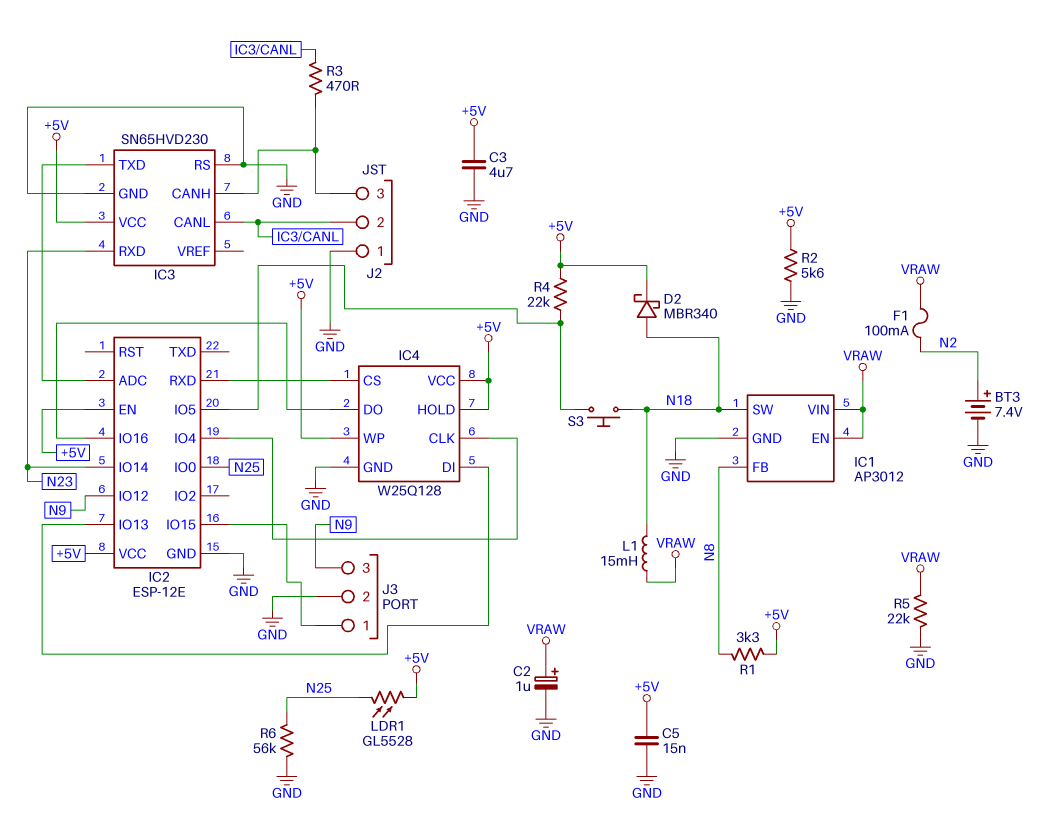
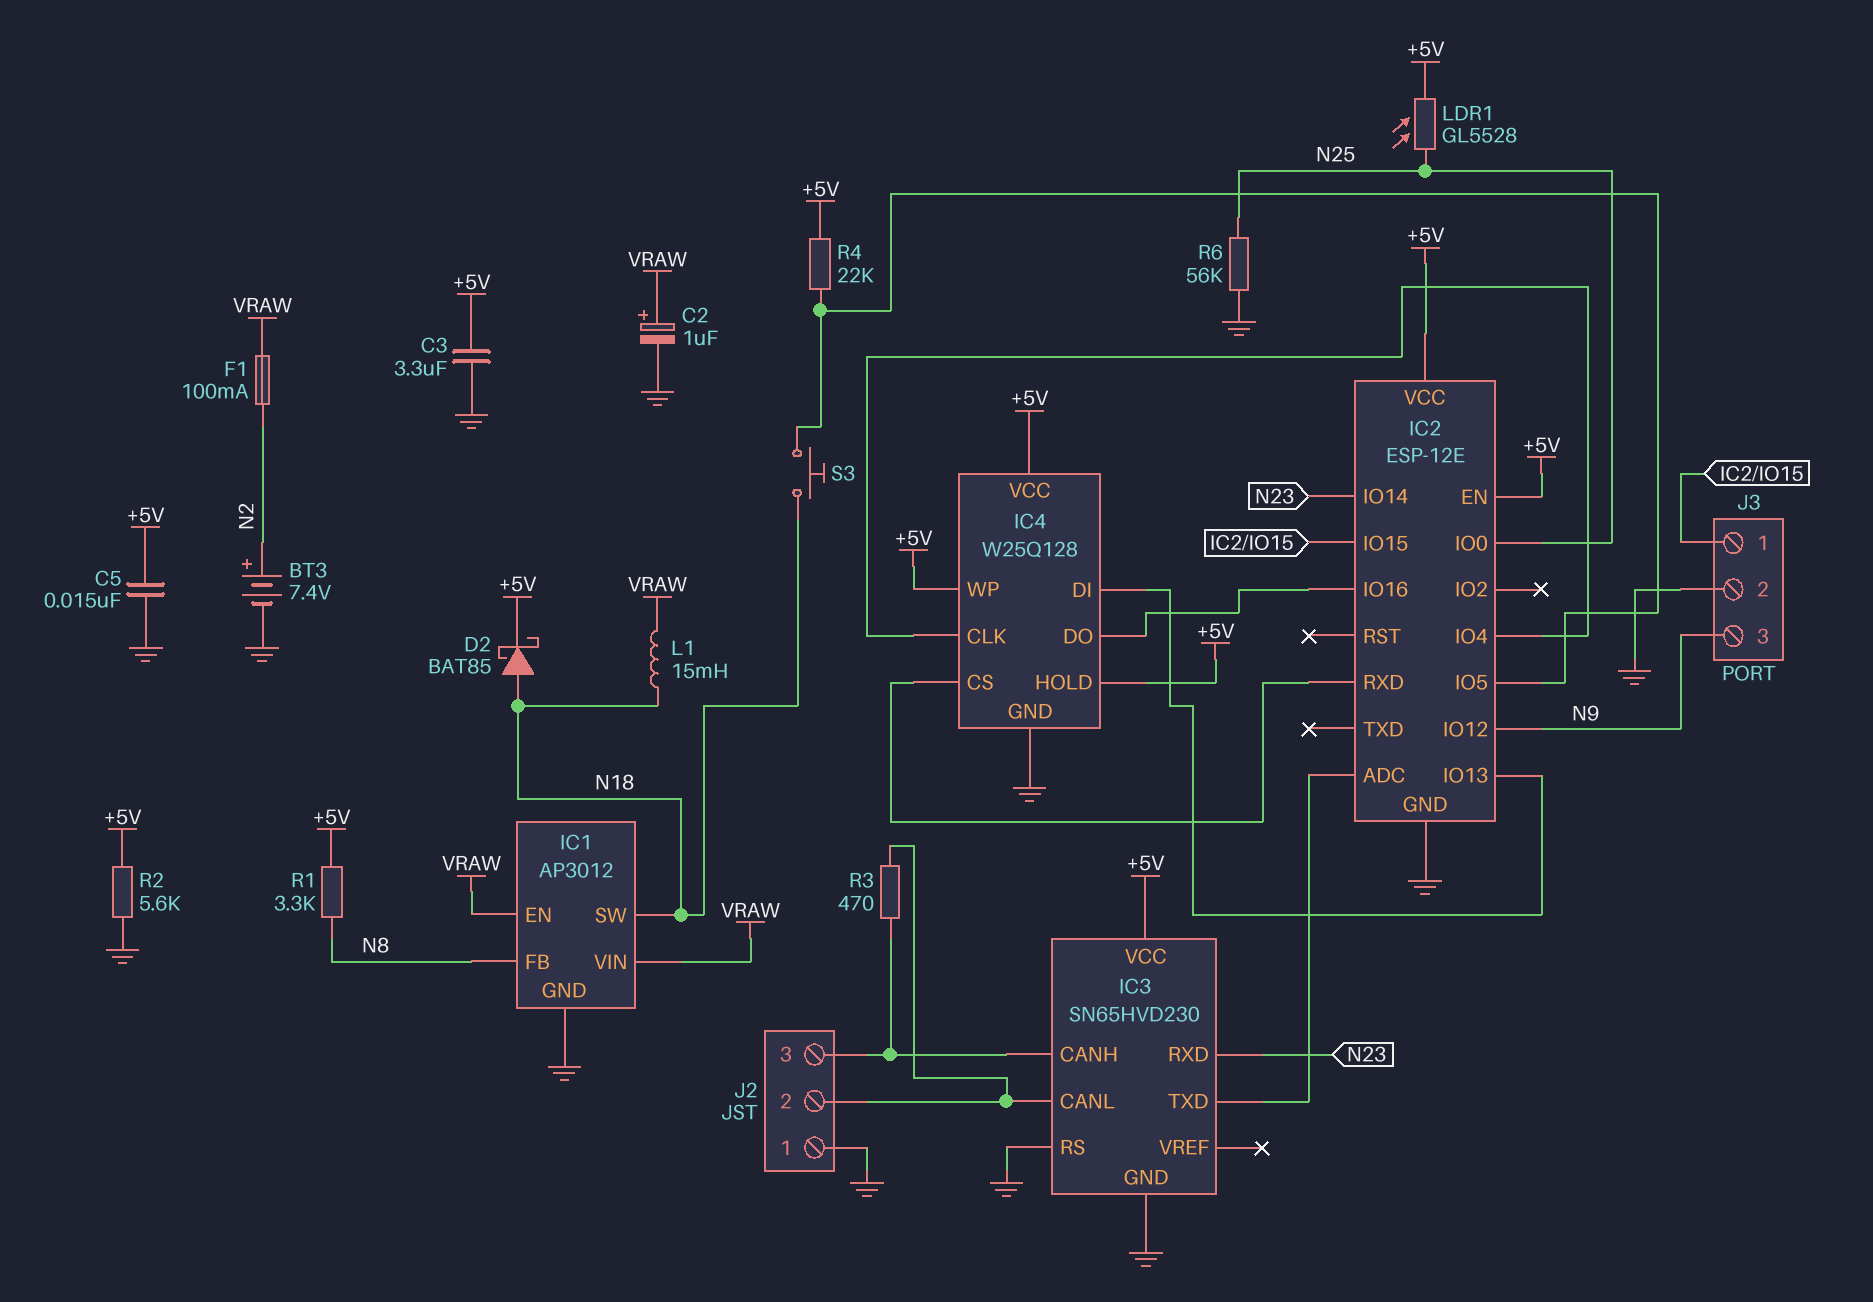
C3: 4.7uF (+5V, GND) -> 3.3uF (+5V, GND)
D2: schottky MBR340 (A N18, K +5V) -> schottky BAT85 (A N18, K +5V)
R5: 22k (GND, VRAW) -> none

